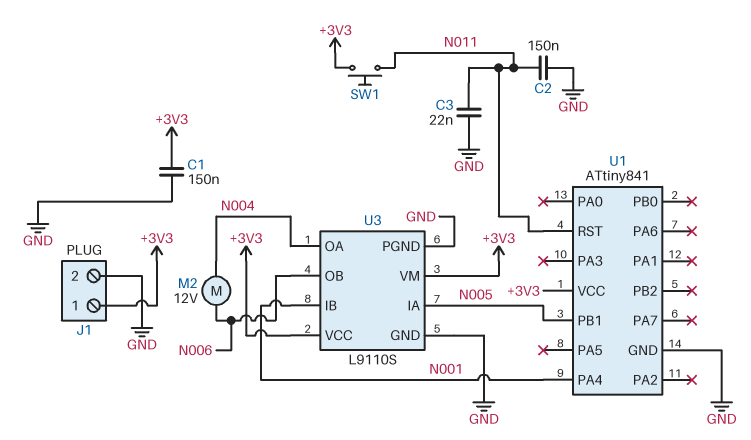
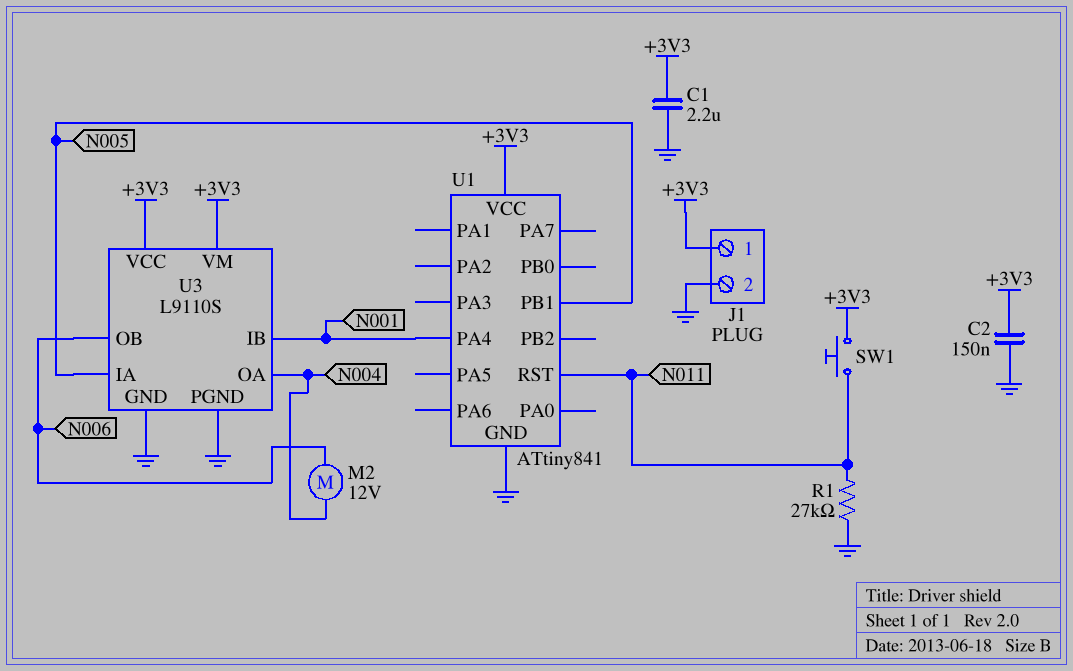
C1: 150nF (+3V3, GND) -> 2.2uF (+3V3, GND)
C2: 150nF (GND, N011) -> 150nF (+3V3, GND)
C3: 22nF (GND, N011) -> none
R1: none -> 27k (GND, N011)

